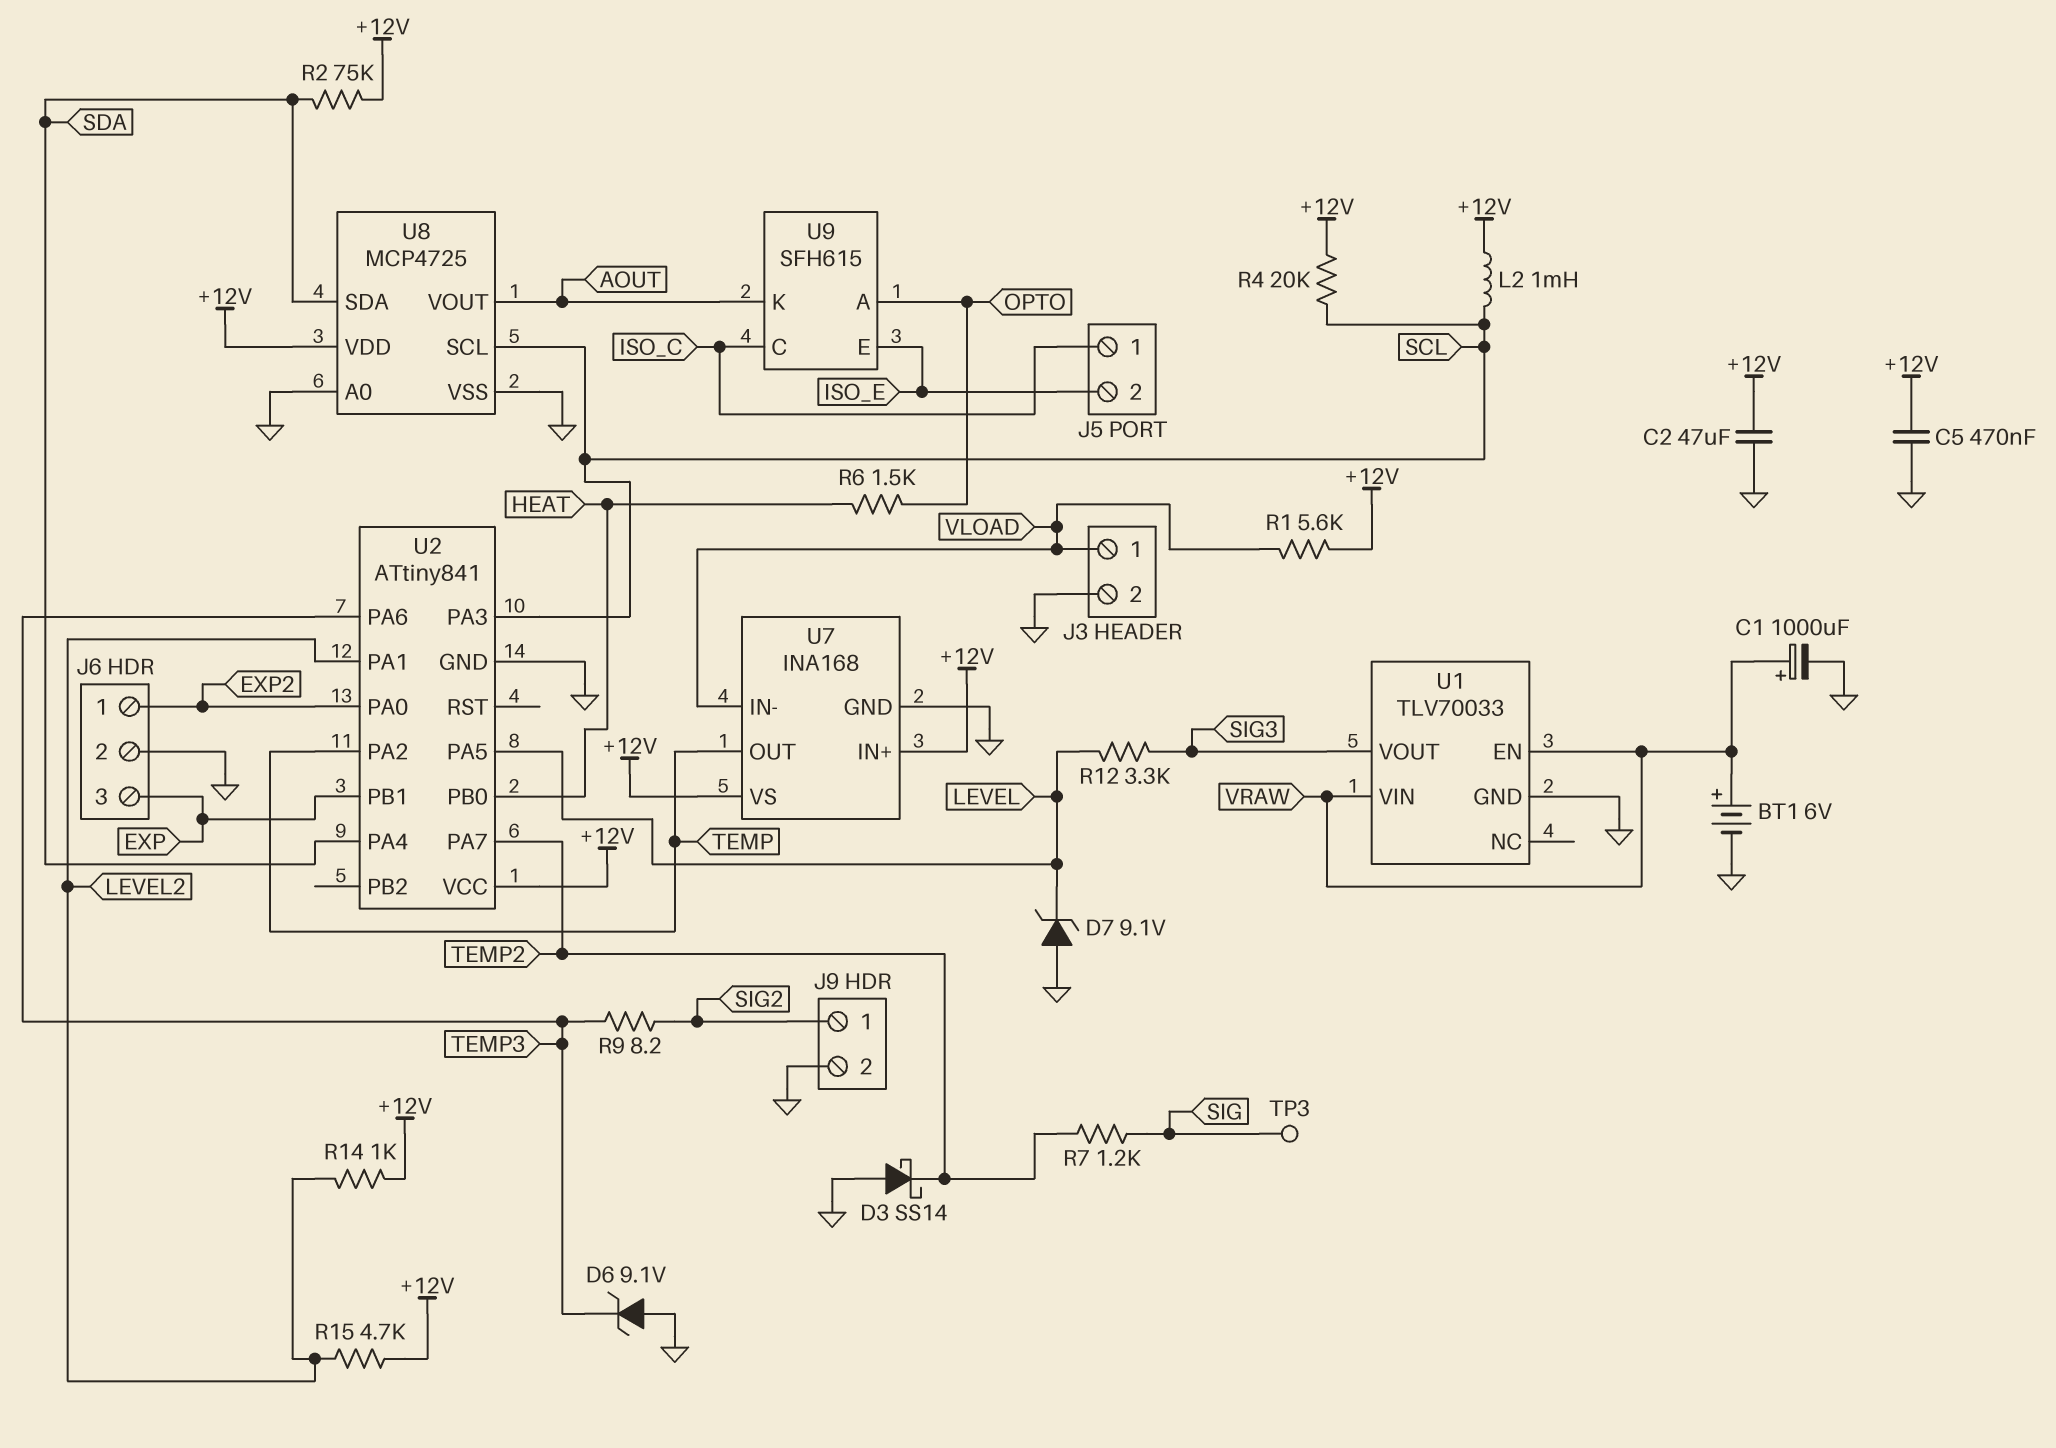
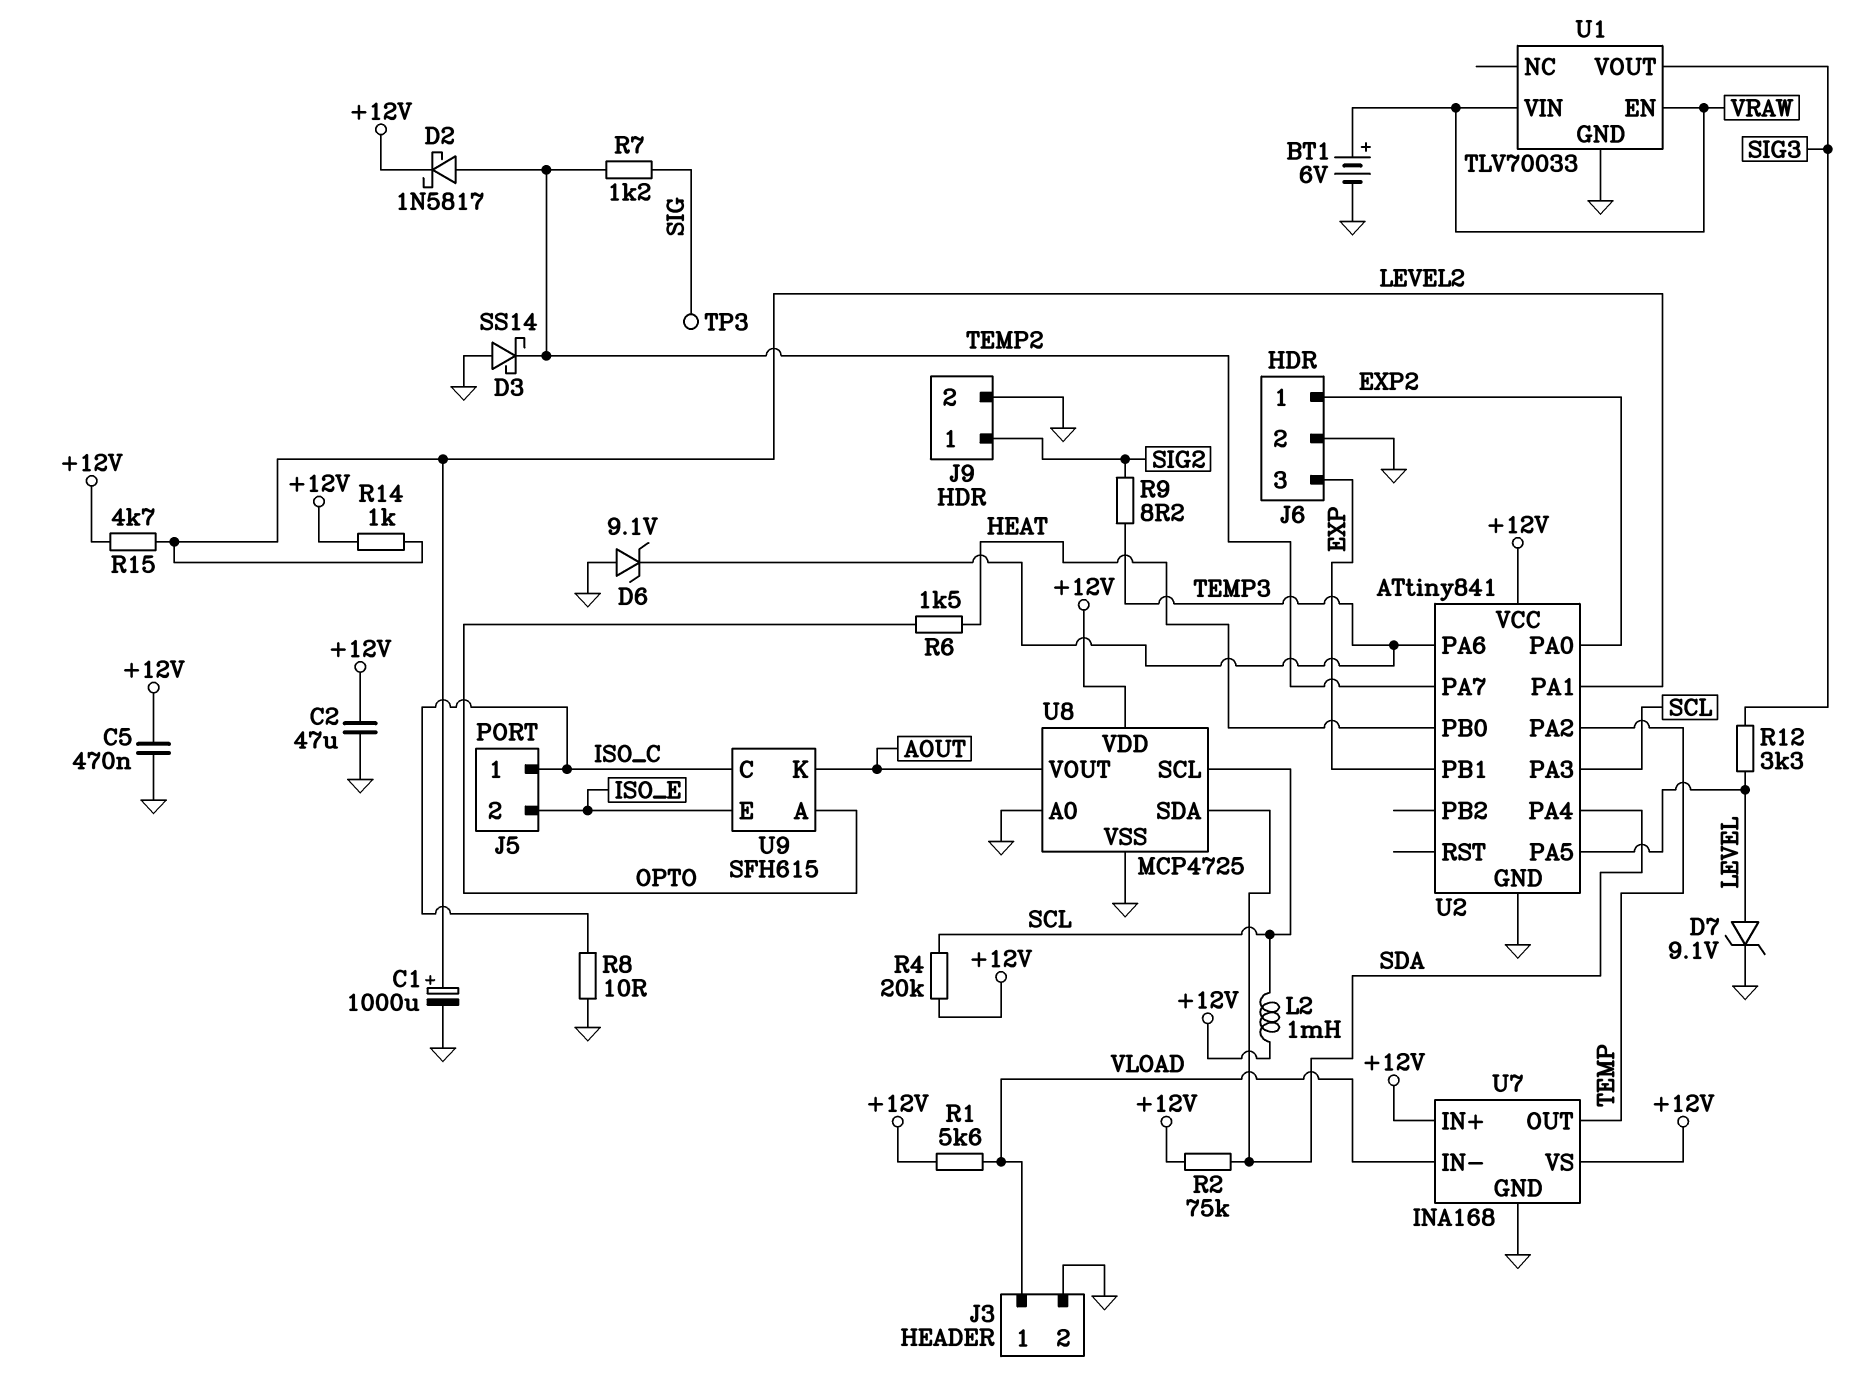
C1: 1000uF (plus VRAW, minus GND) -> 1000uF (plus LEVEL2, minus GND)
D2: none -> schottky 1N5817 (A TEMP2, K +12V)
D7: zener 9.1V (A GND, K LEVEL) -> zener 9.1V (A LEVEL, K GND)
R8: none -> 10 (GND, ISO_C)

